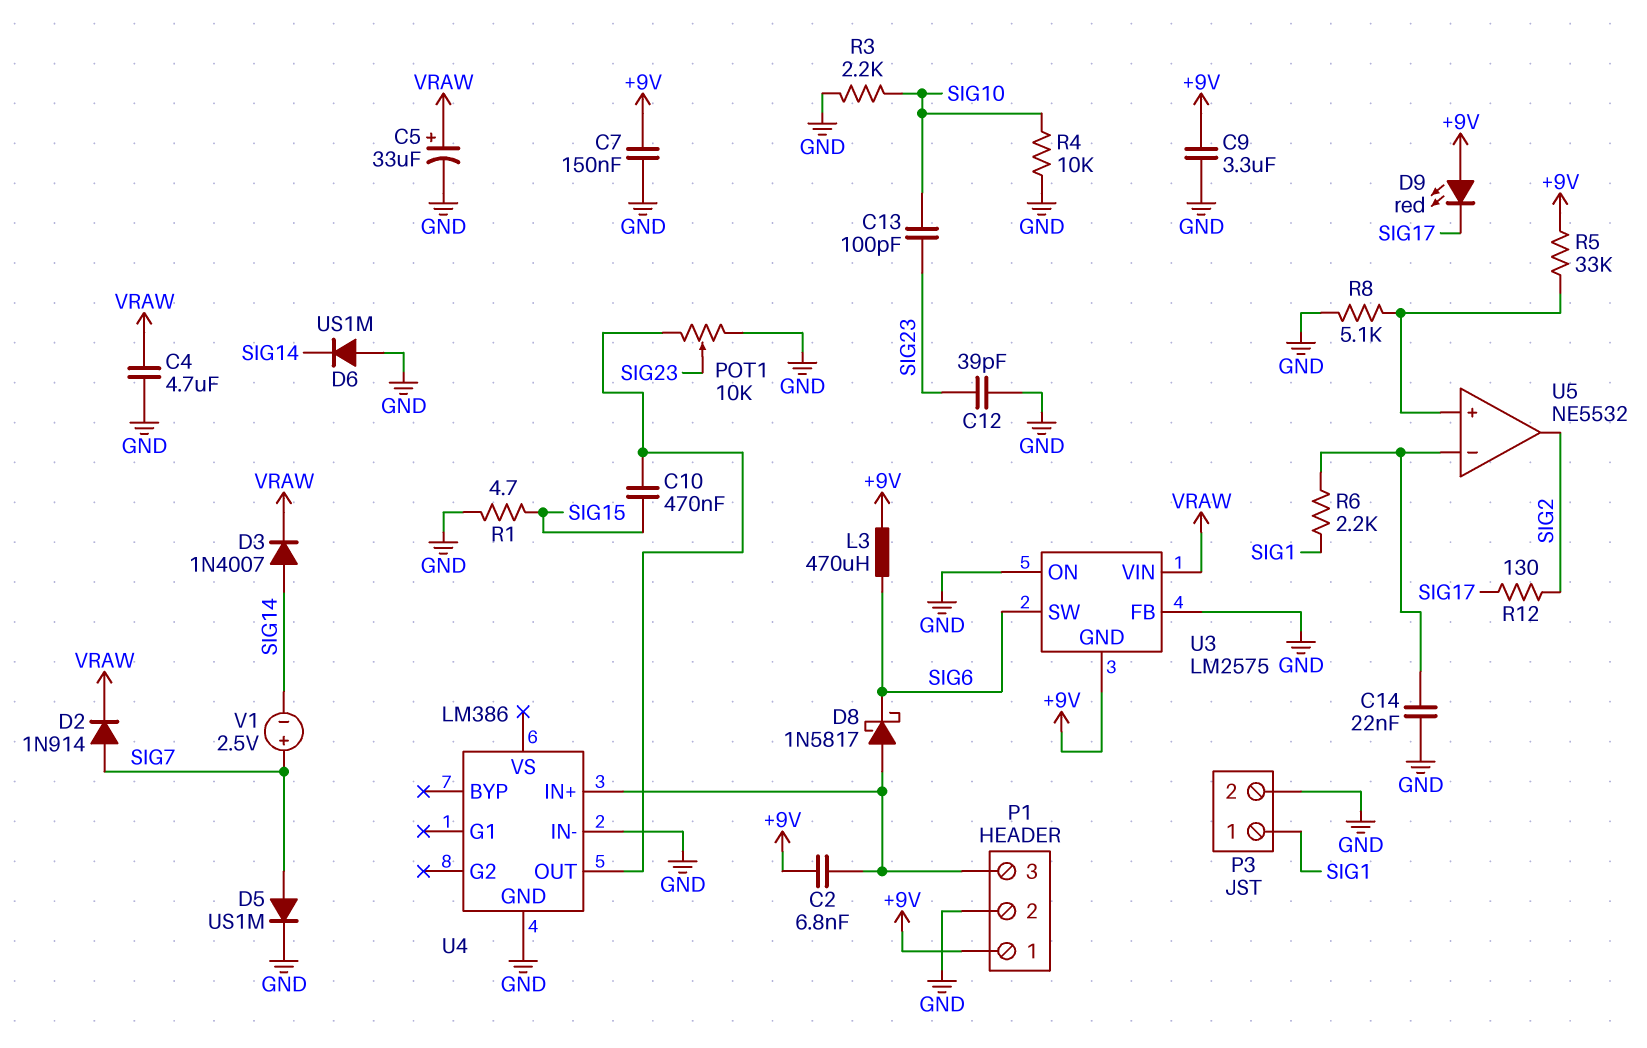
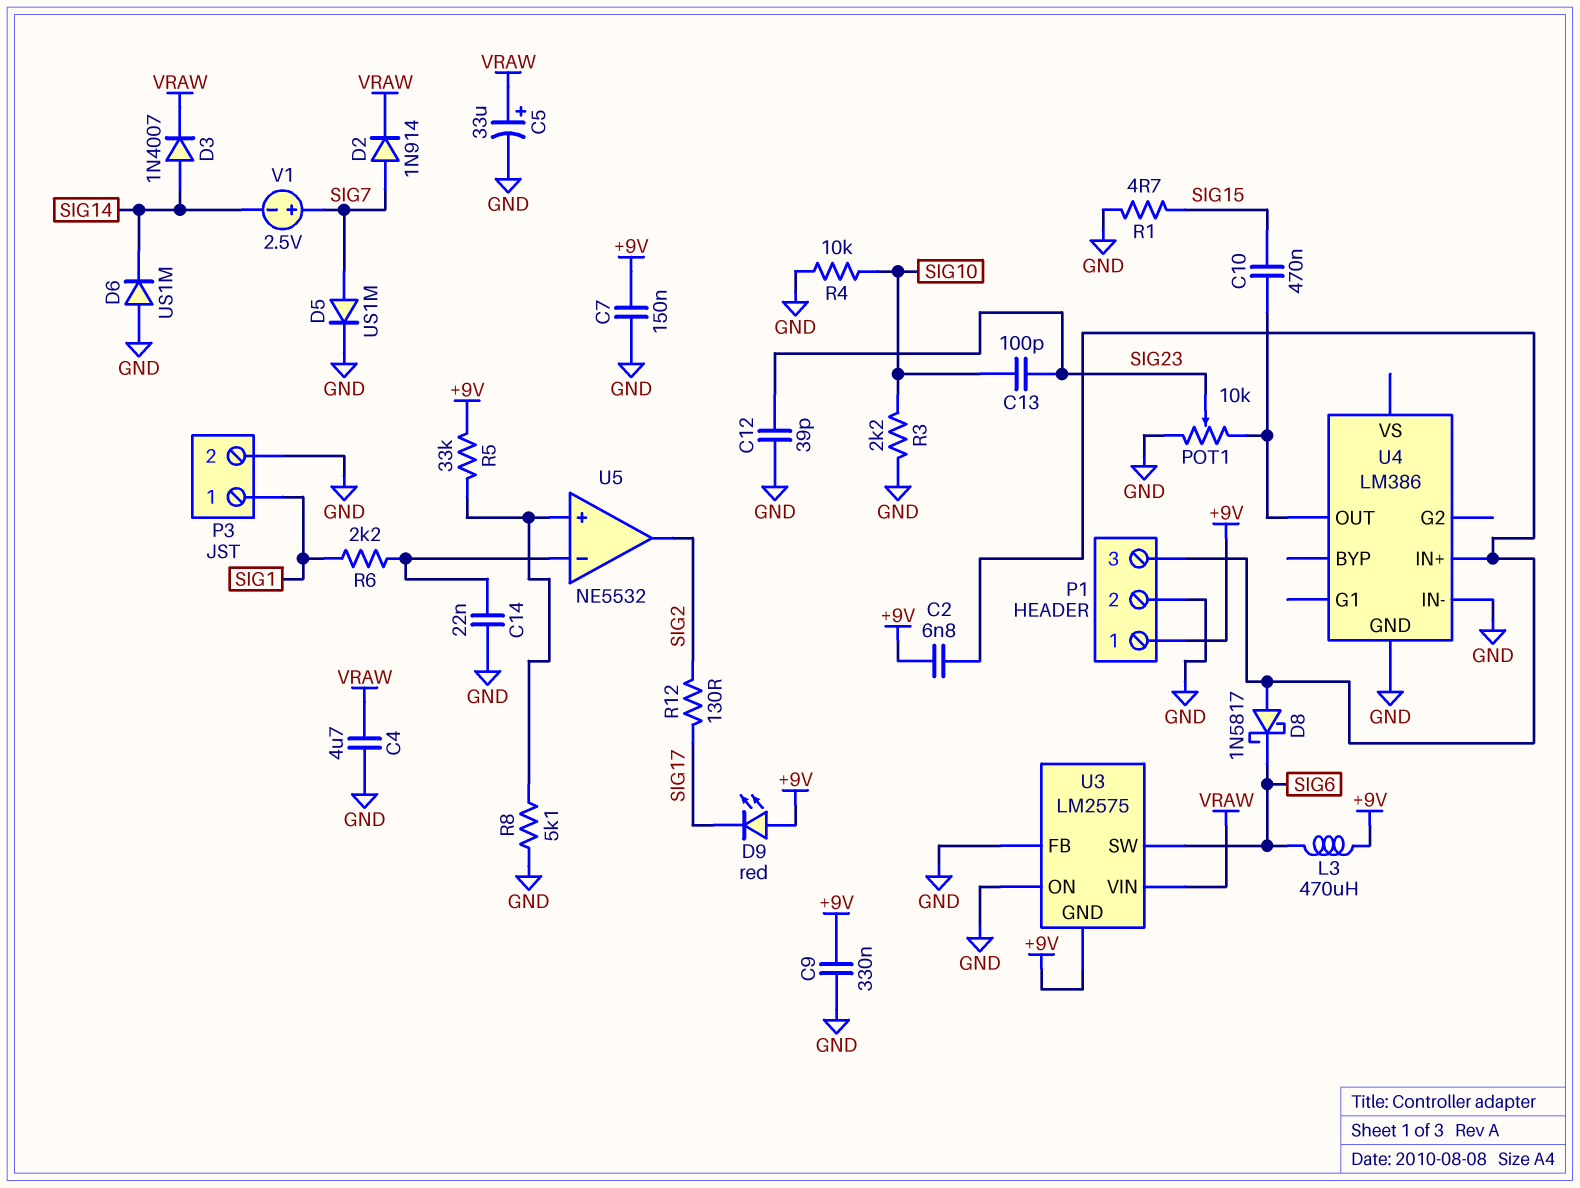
C9: 3.3uF (+9V, GND) -> 330nF (+9V, GND)

